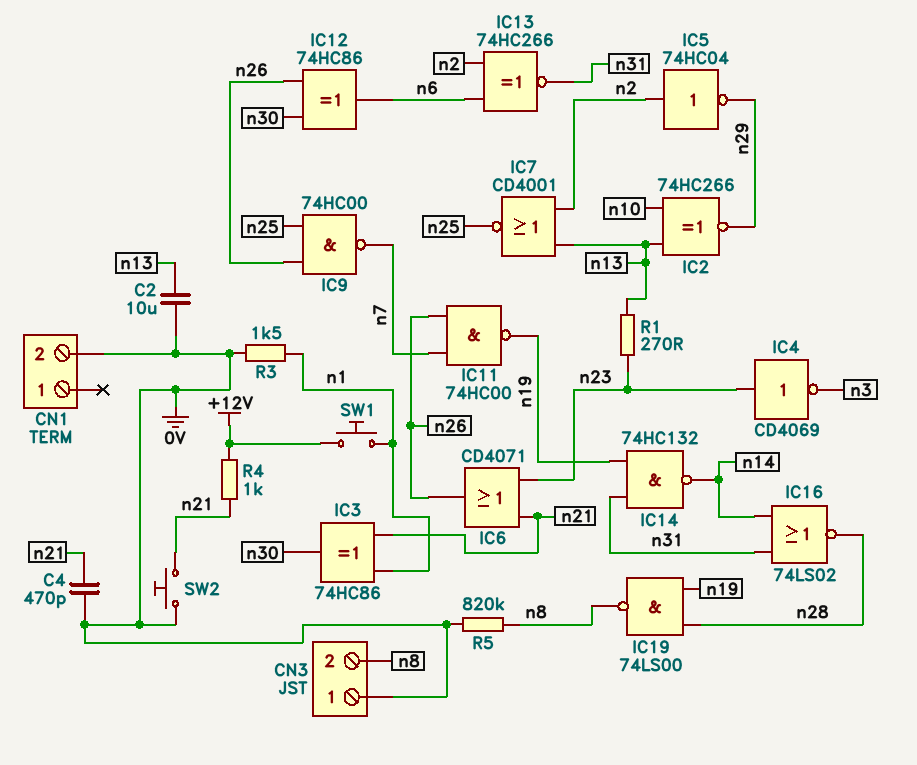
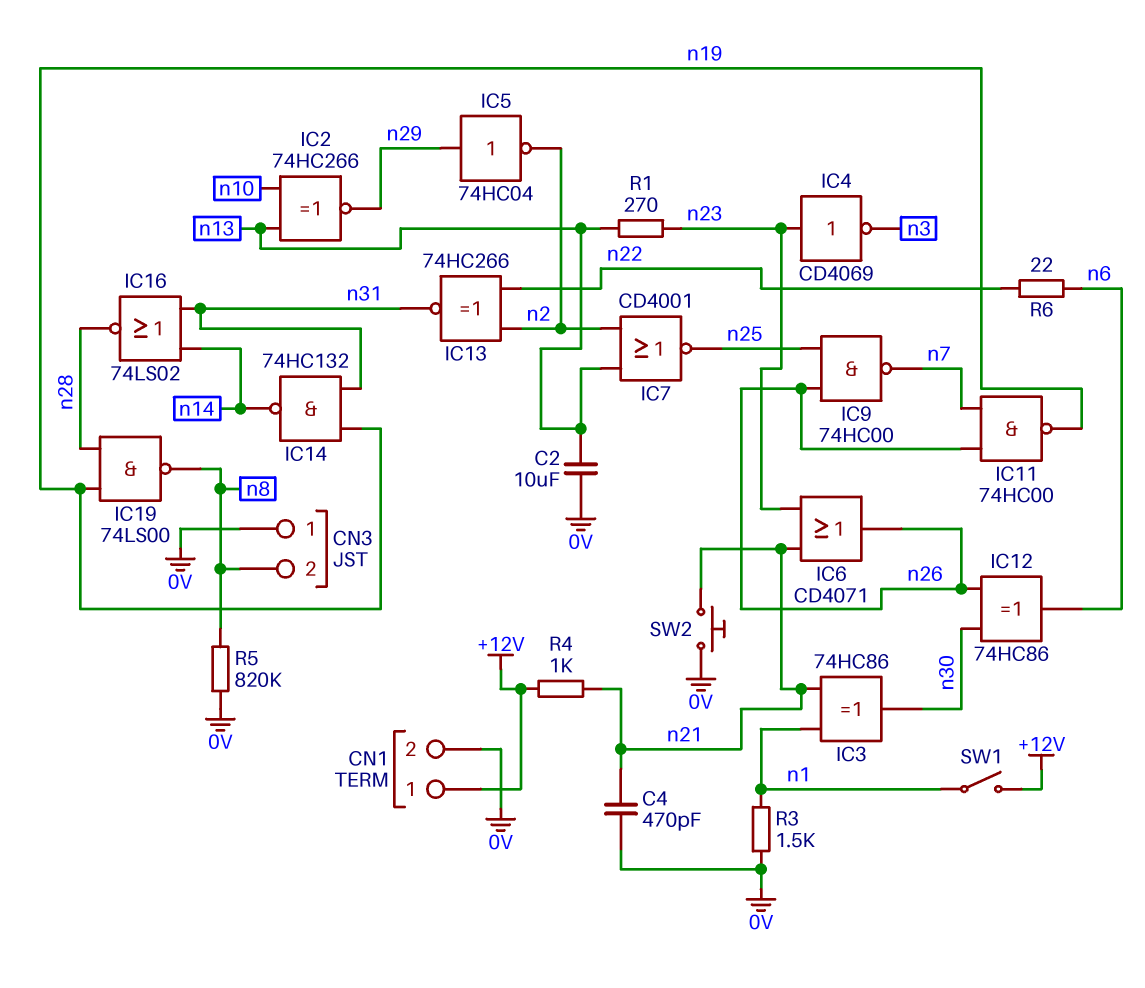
CN1 pin 1: none -> +12V
IC5: NOT 74HC04 (in n2, out n29) -> NOT 74HC04 (in n29, out n2)
IC13: XNOR 74HC266 (in n2, in n6, out n31) -> XNOR 74HC266 (in n2, in n22, out n31)
R6: none -> 22 (n6, n22)
SW1: button (+12V, n1) -> switch (+12V, n1)

